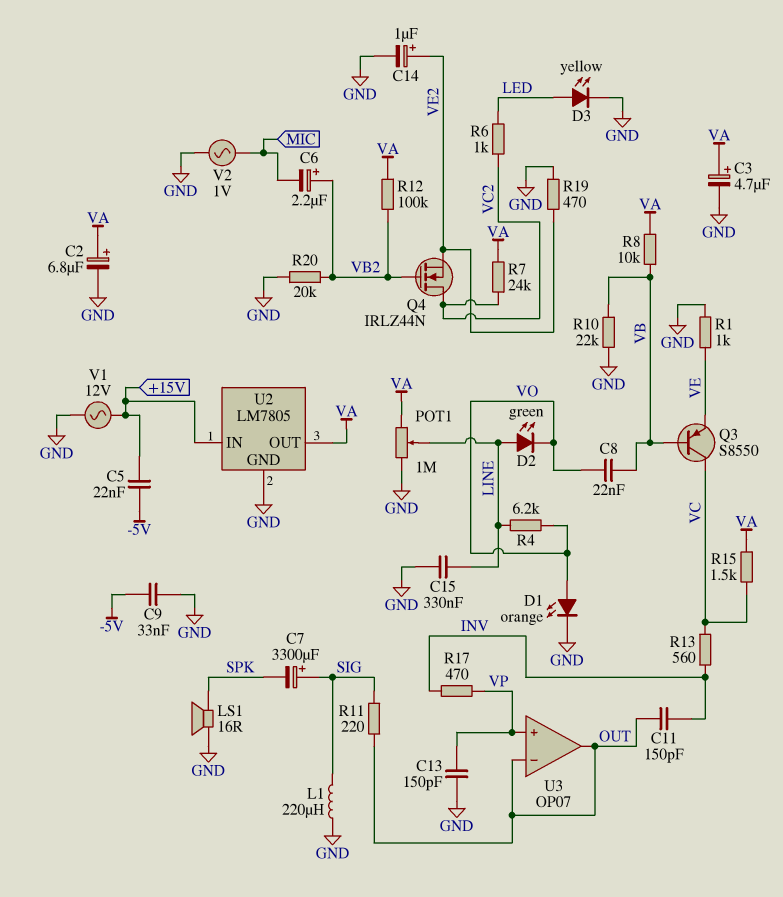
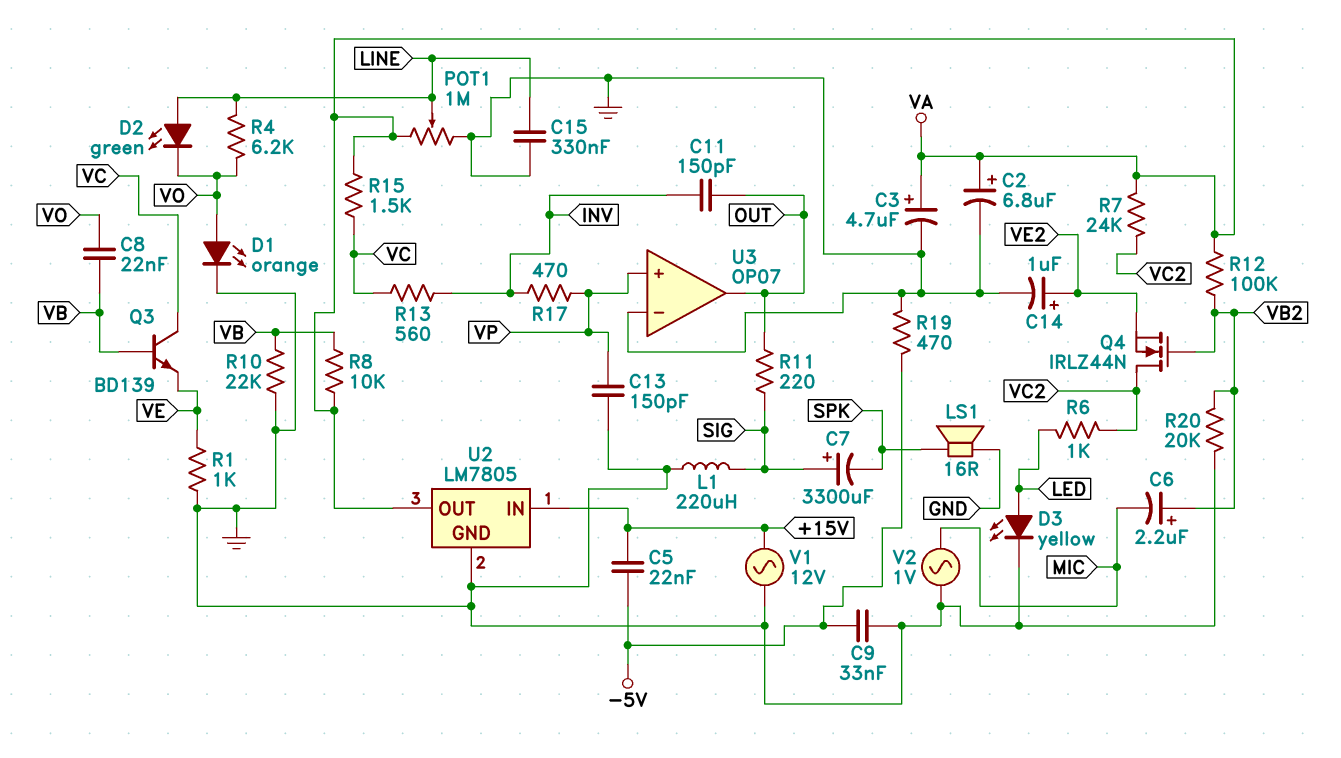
Q3: PNP S8550 (B VB, C VC, E VE) -> NPN BD139 (B VB, C VC, E VE)
R19: 470 (GND, VE2) -> 470 (-5V, GND)
U3 pin in-: OUT -> GND

